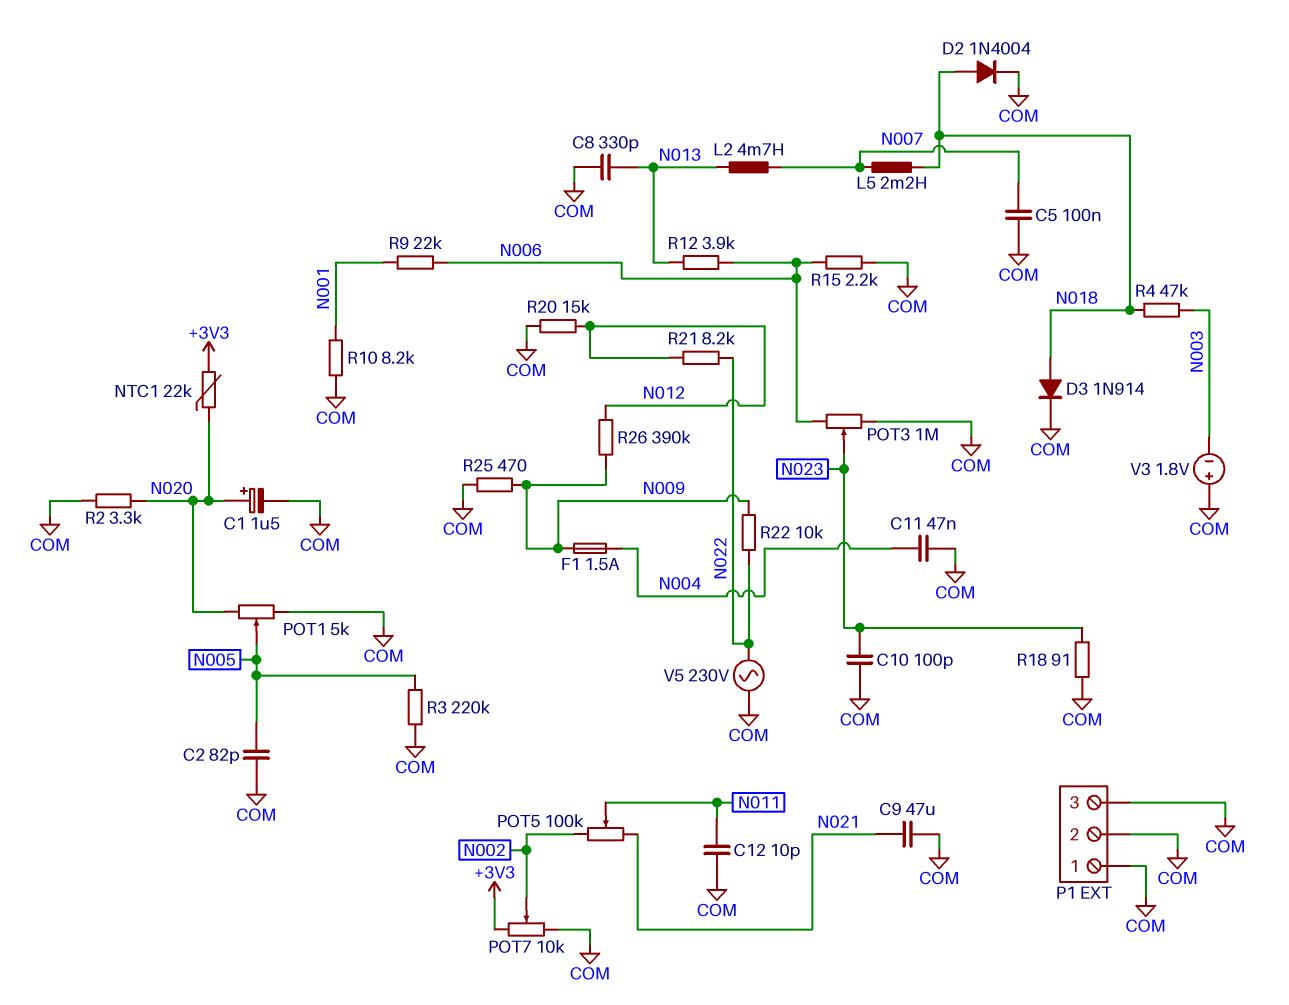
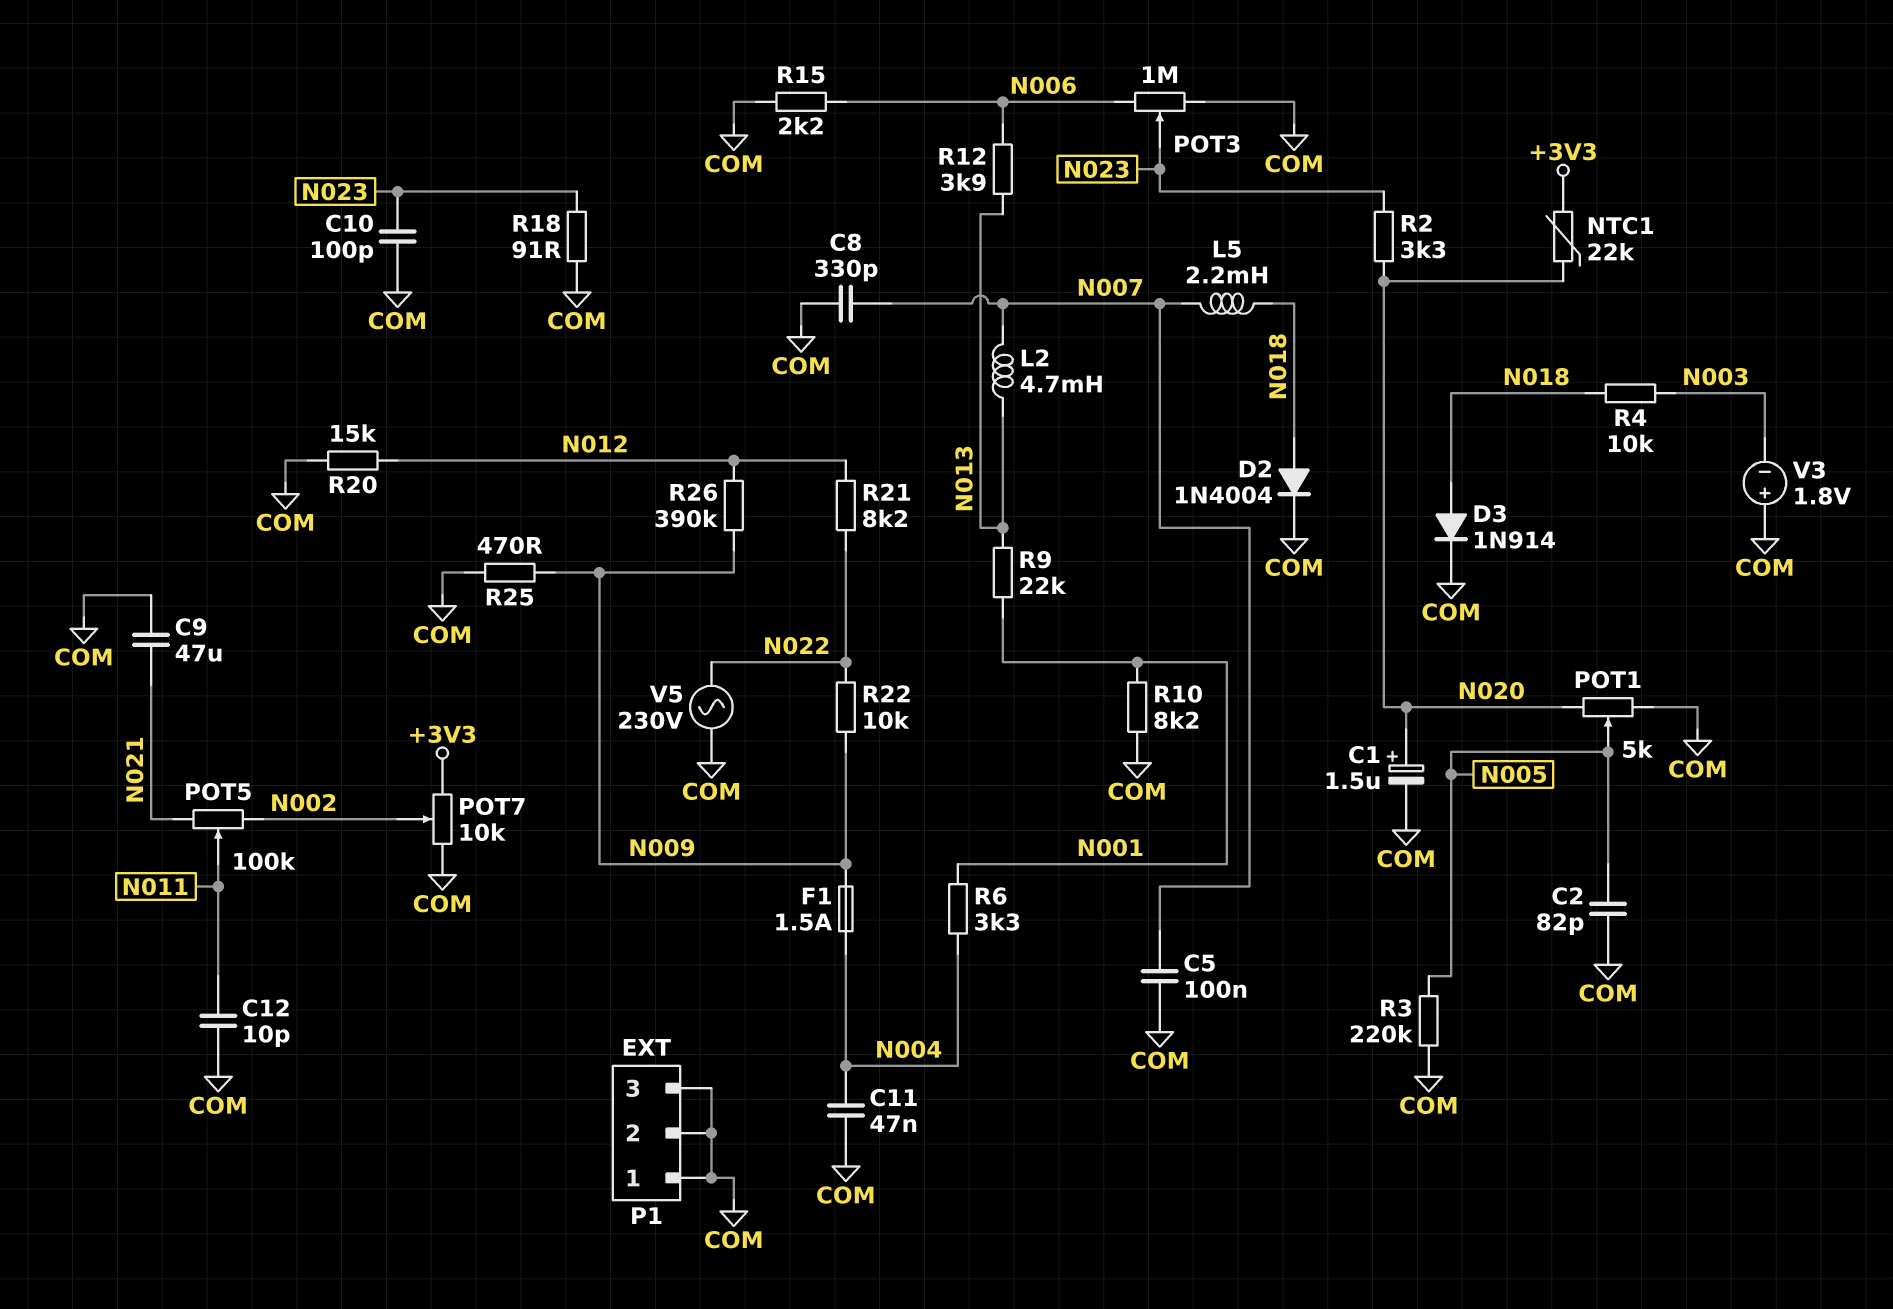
C8: 330pF (COM, N013) -> 330pF (COM, N007)
R2: 3.3k (COM, N020) -> 3.3k (N020, N023)
R4: 47k (N003, N018) -> 10k (N003, N018)
R6: none -> 3.3k (N001, N004)
R9: 22k (N001, N006) -> 22k (N001, N013)

